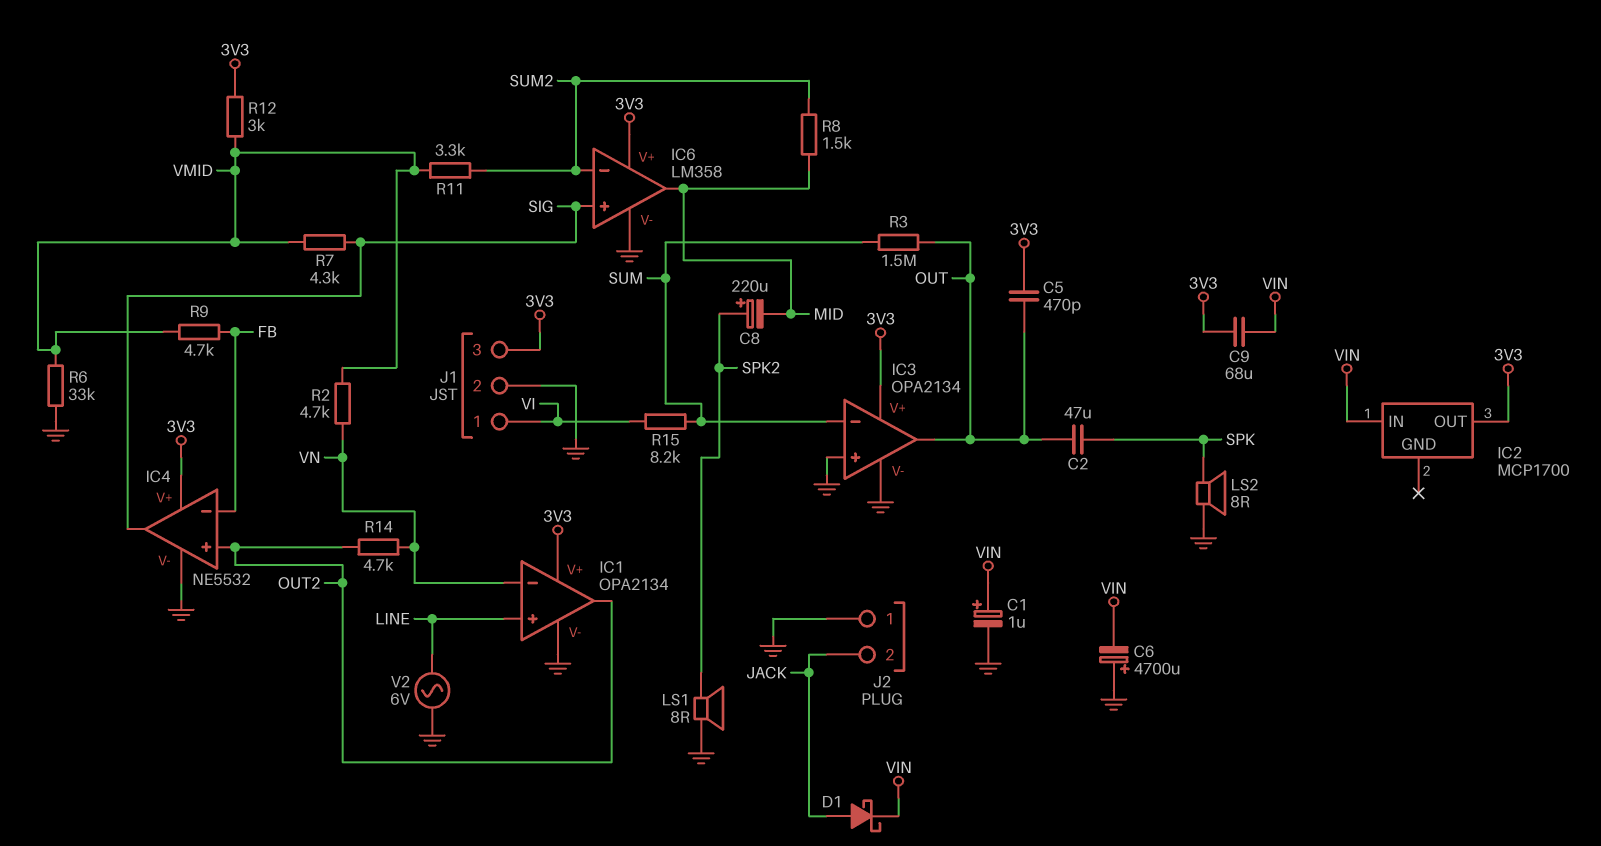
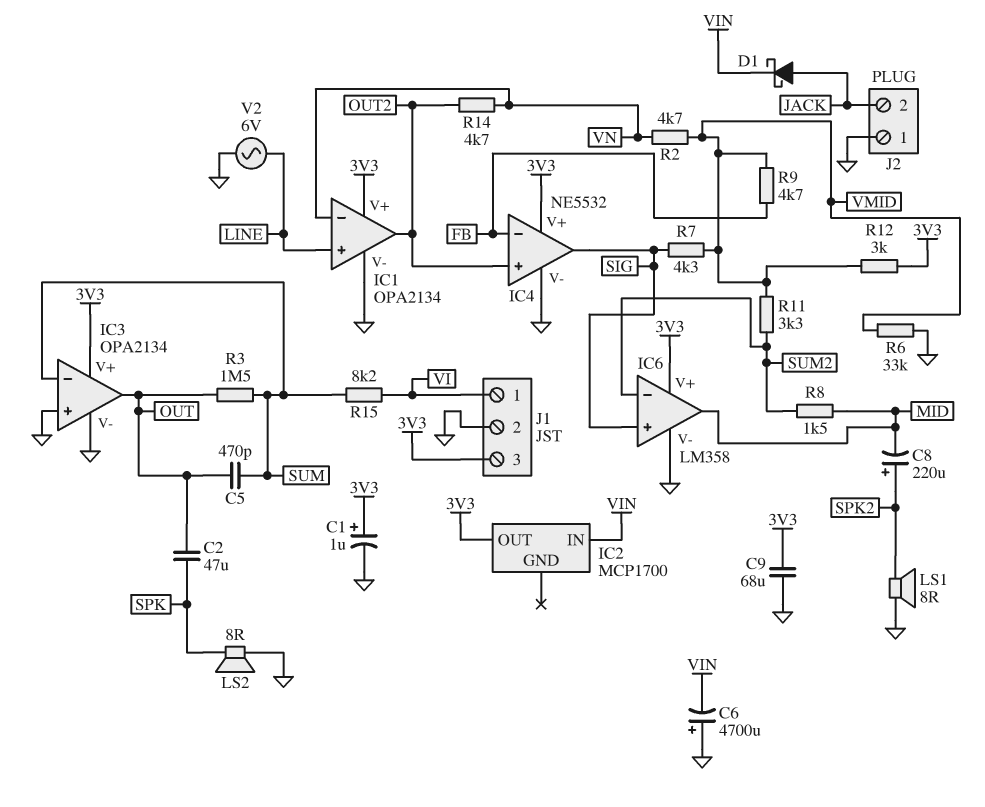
C1: 1uF (plus VIN, minus GND) -> 1uF (plus 3V3, minus GND)
C5: 470pF (3V3, OUT) -> 470pF (OUT, SUM)
C9: 68uF (3V3, VIN) -> 68uF (3V3, GND)

